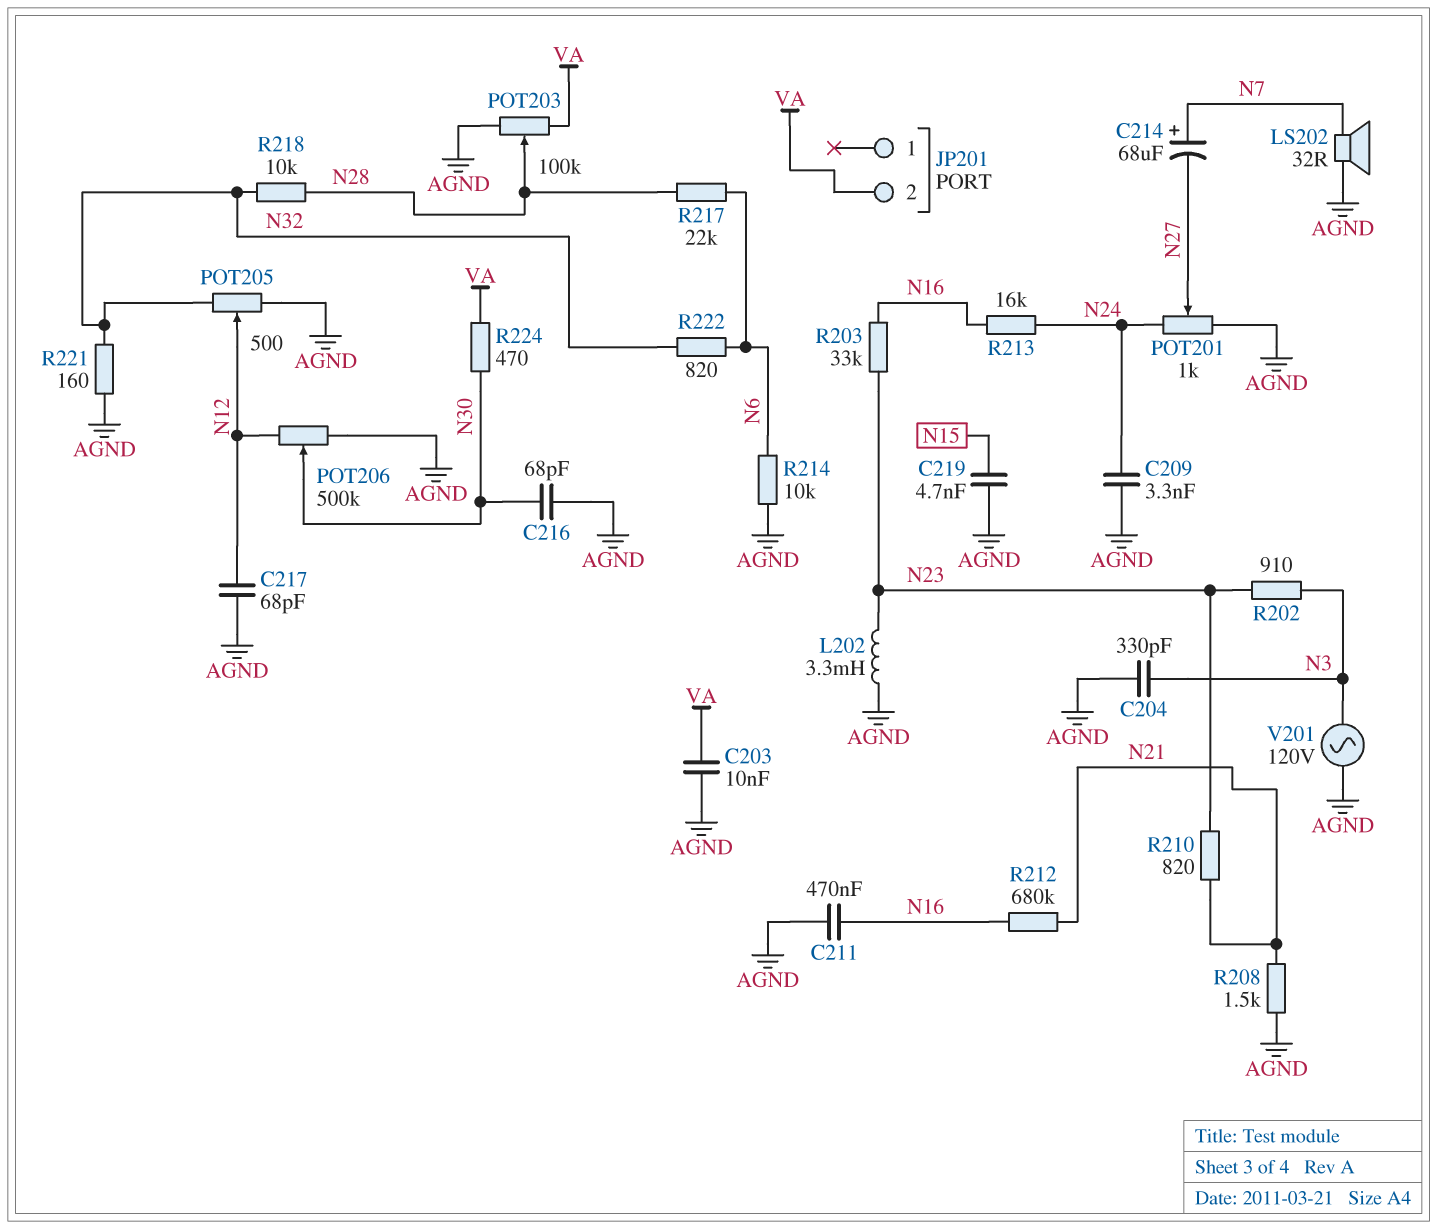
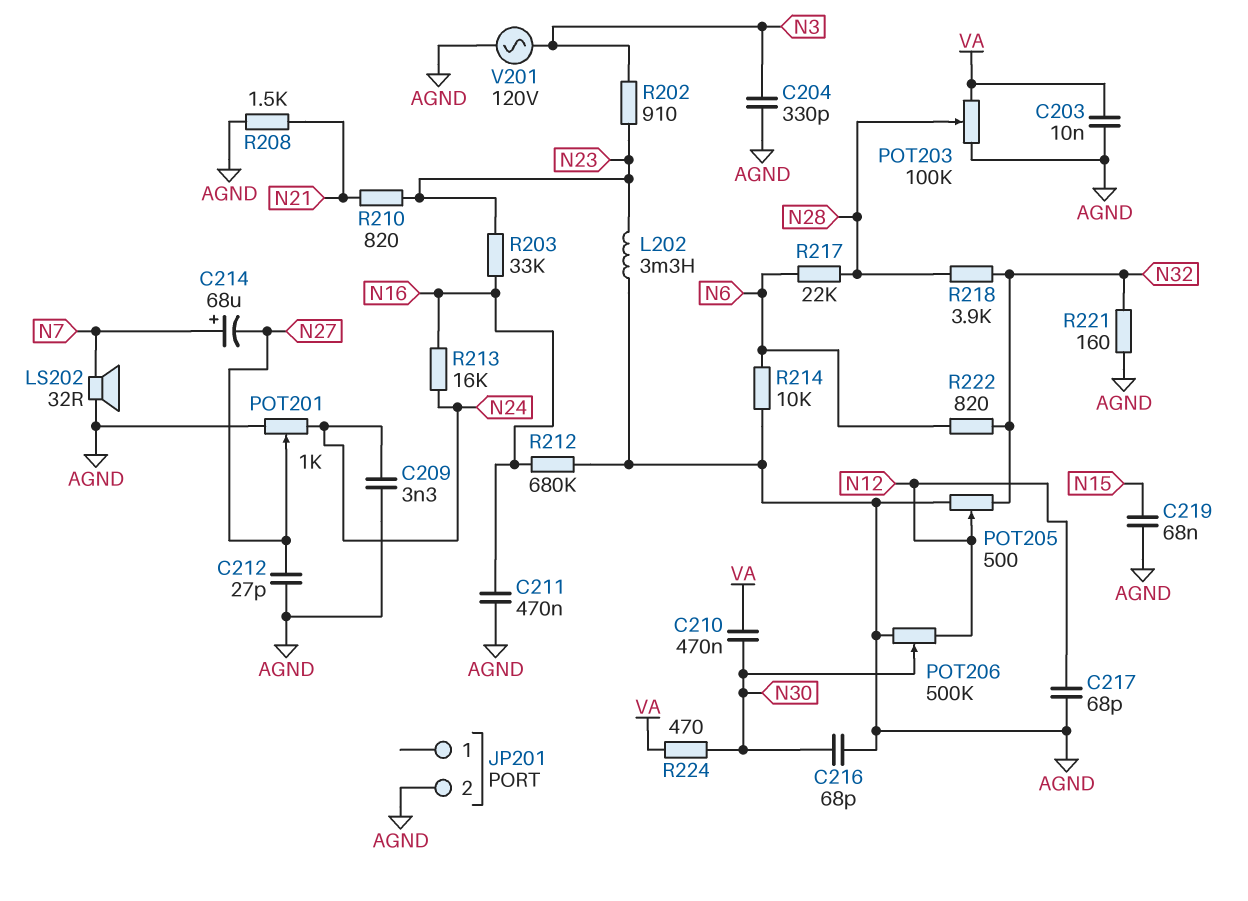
C210: none -> 470nF (N30, VA)
C212: none -> 27pF (AGND, N27)
C219: 4.7nF (AGND, N15) -> 68nF (AGND, N15)
JP201 pin 2: VA -> AGND
R212: 680k (N16, N21) -> 680k (AGND, N16)
R218: 10k (N28, N32) -> 3.9k (N28, N32)

